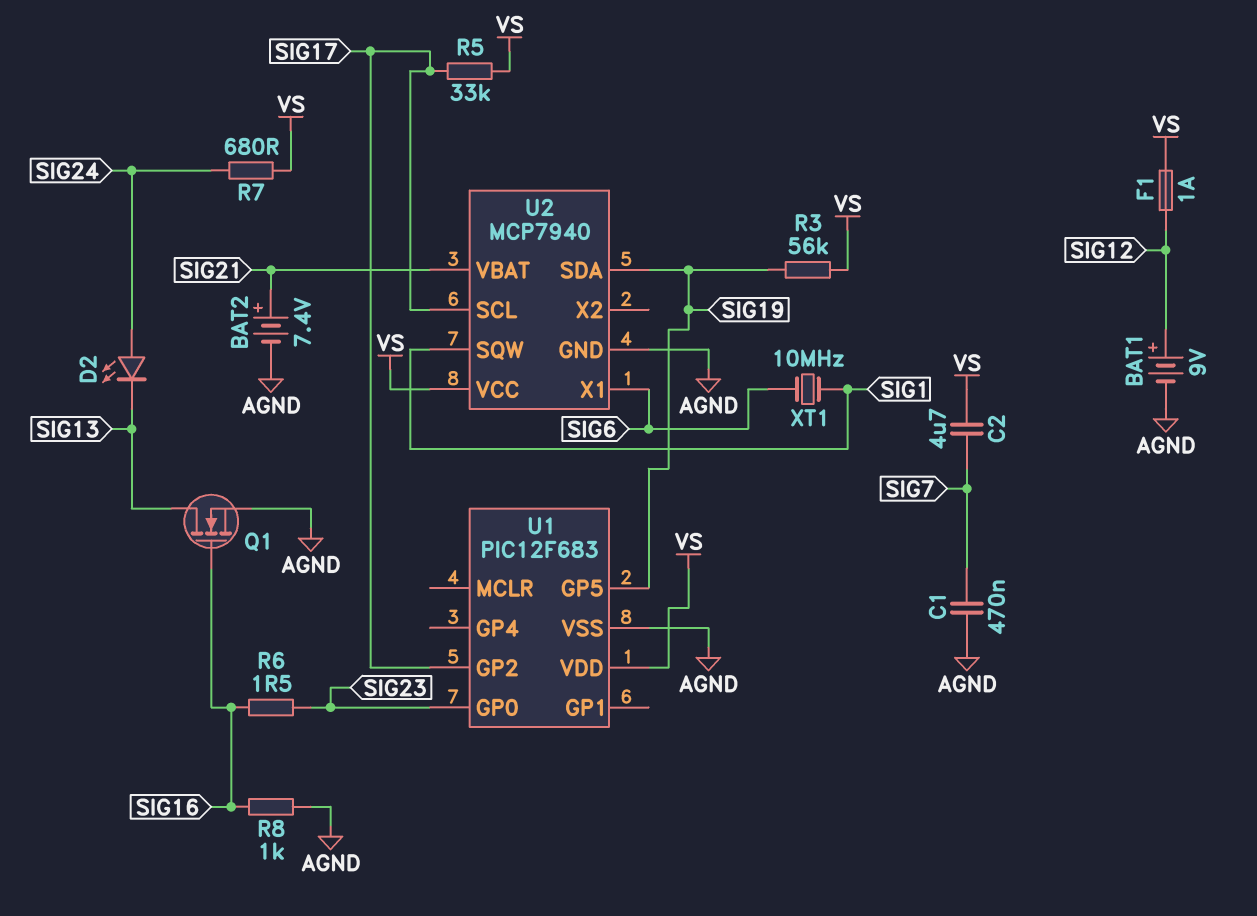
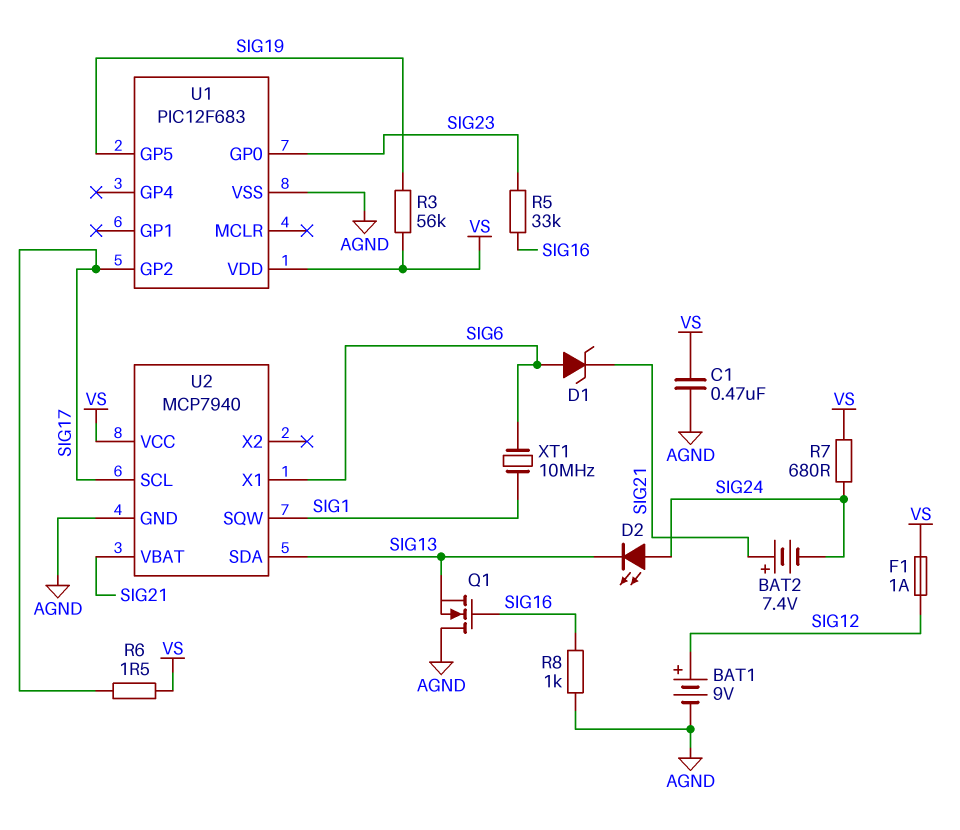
BAT2: 7.4V (plus SIG21, minus AGND) -> 7.4V (plus SIG21, minus SIG24)
C1: 470nF (AGND, SIG7) -> 470nF (AGND, VS)
C2: 4.7uF (SIG7, VS) -> none
D1: none -> zener (A SIG6, K SIG21)
Q1: NMOS (G SIG16, D SIG13, S AGND) -> NMOS (G SIG16, D AGND, S SIG13)
R5: 33k (SIG17, VS) -> 33k (SIG16, SIG23)
R6: 1.5 (SIG16, SIG23) -> 1.5 (SIG17, VS)
U2 pin SDA: SIG19 -> SIG13

